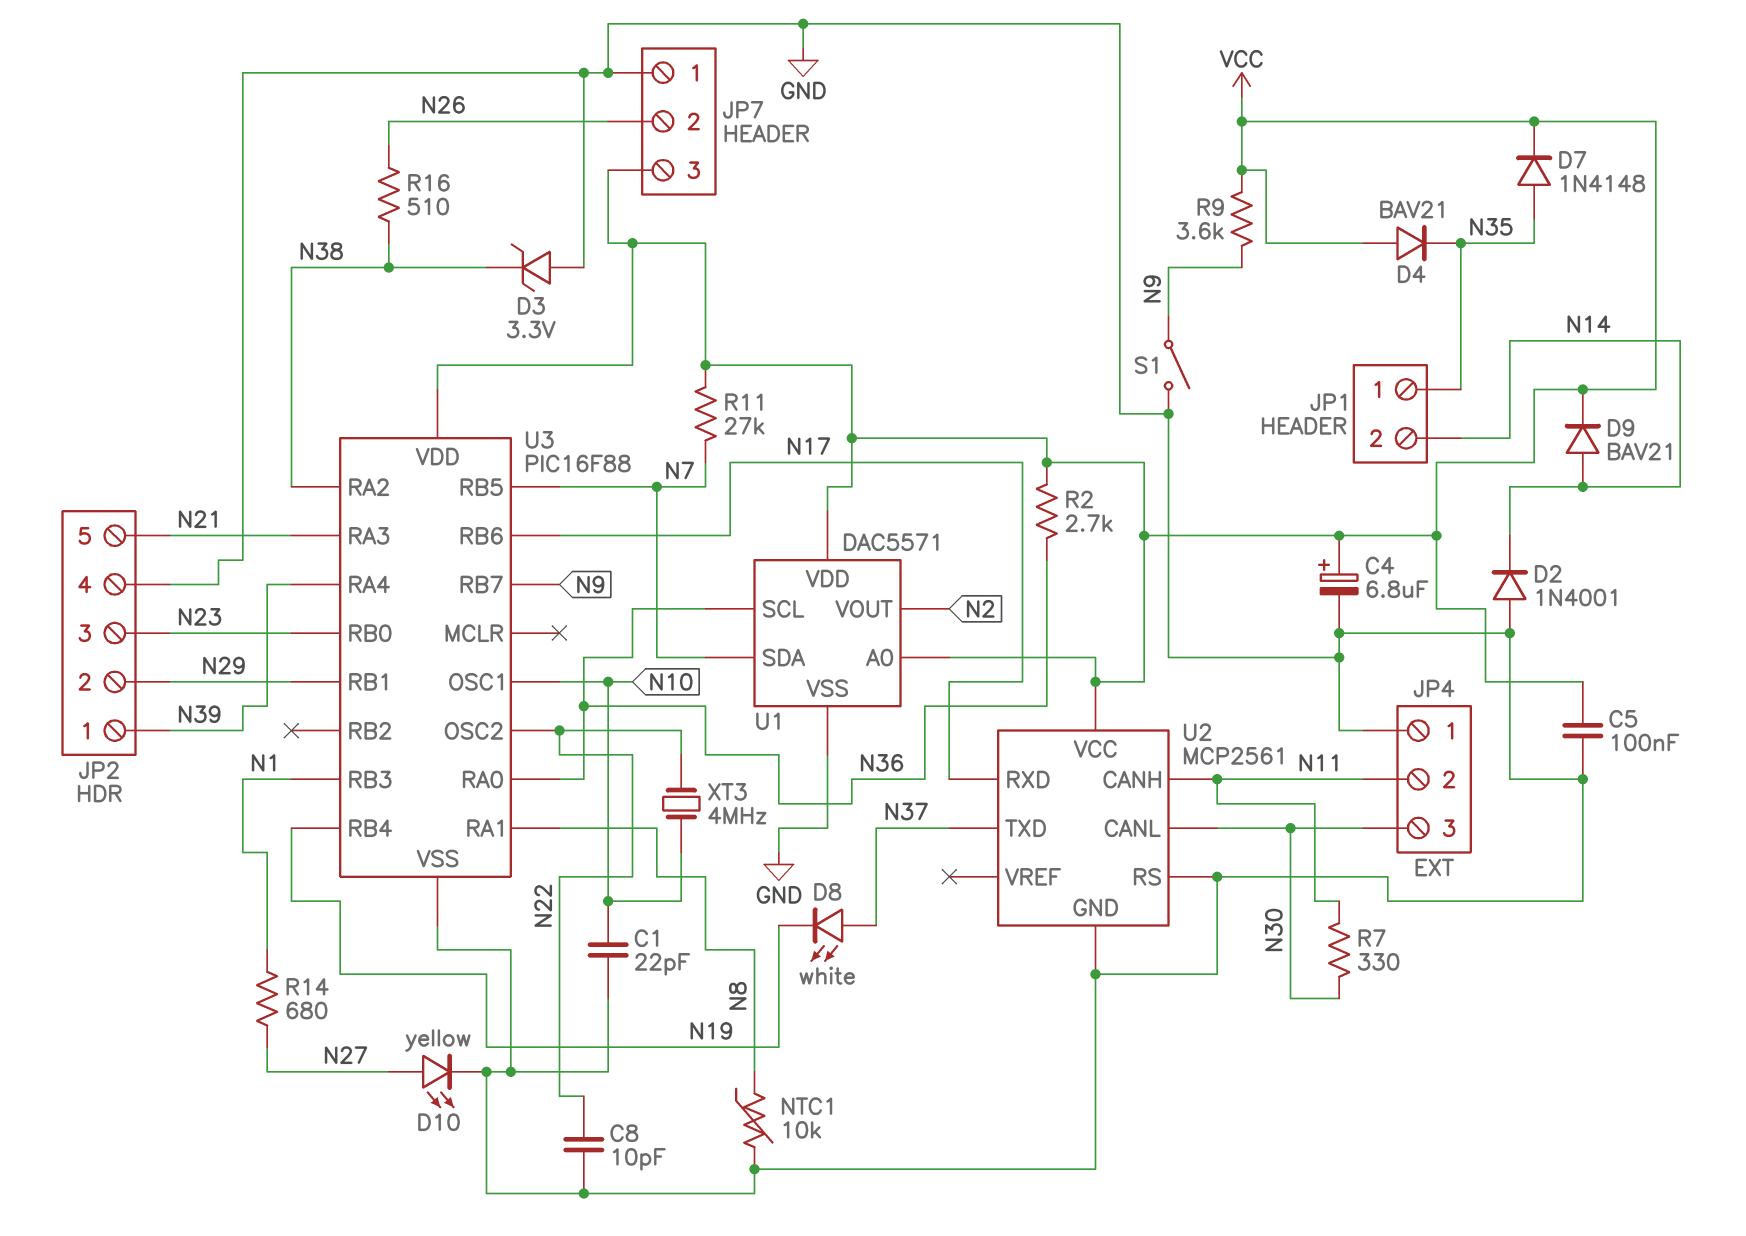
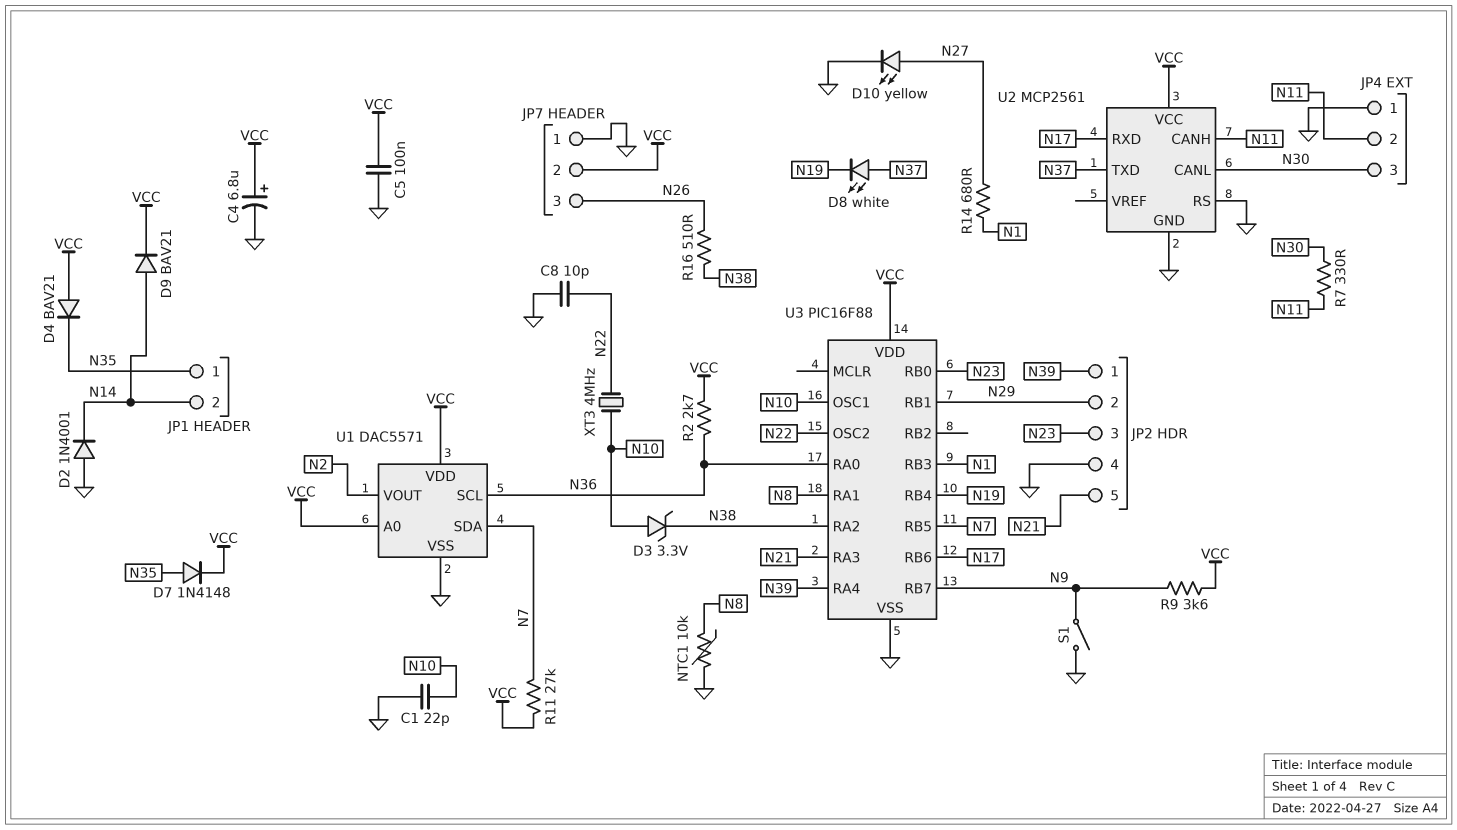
D3: zener 3.3V (A GND, K N38) -> zener 3.3V (A N10, K N38)
JP7 pin 2: N26 -> VCC
JP7 pin 3: VCC -> N26

